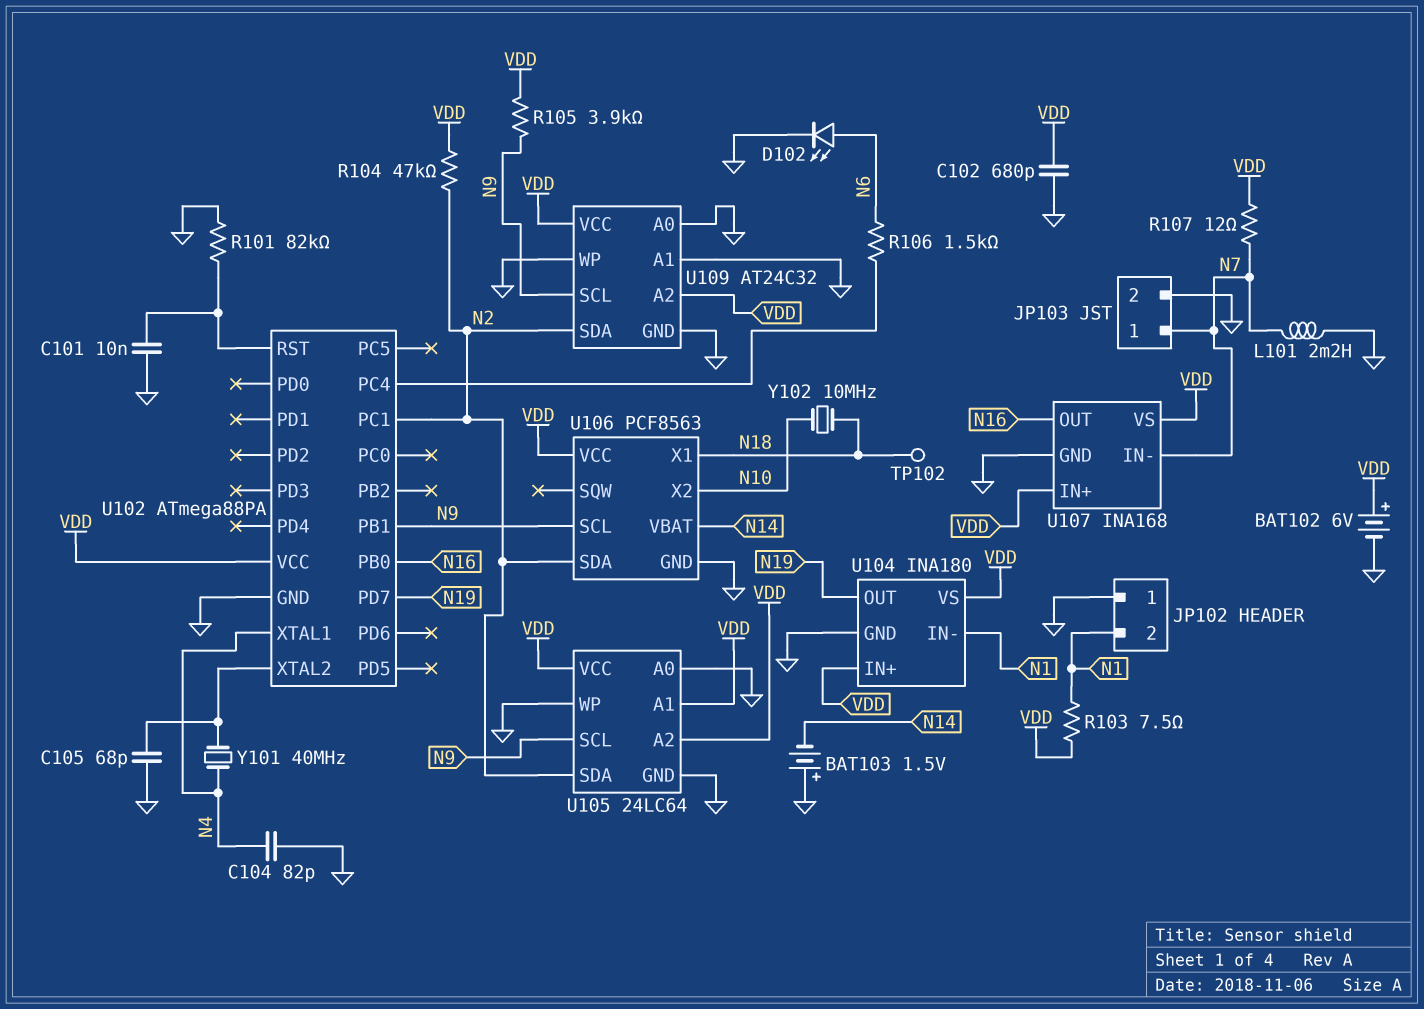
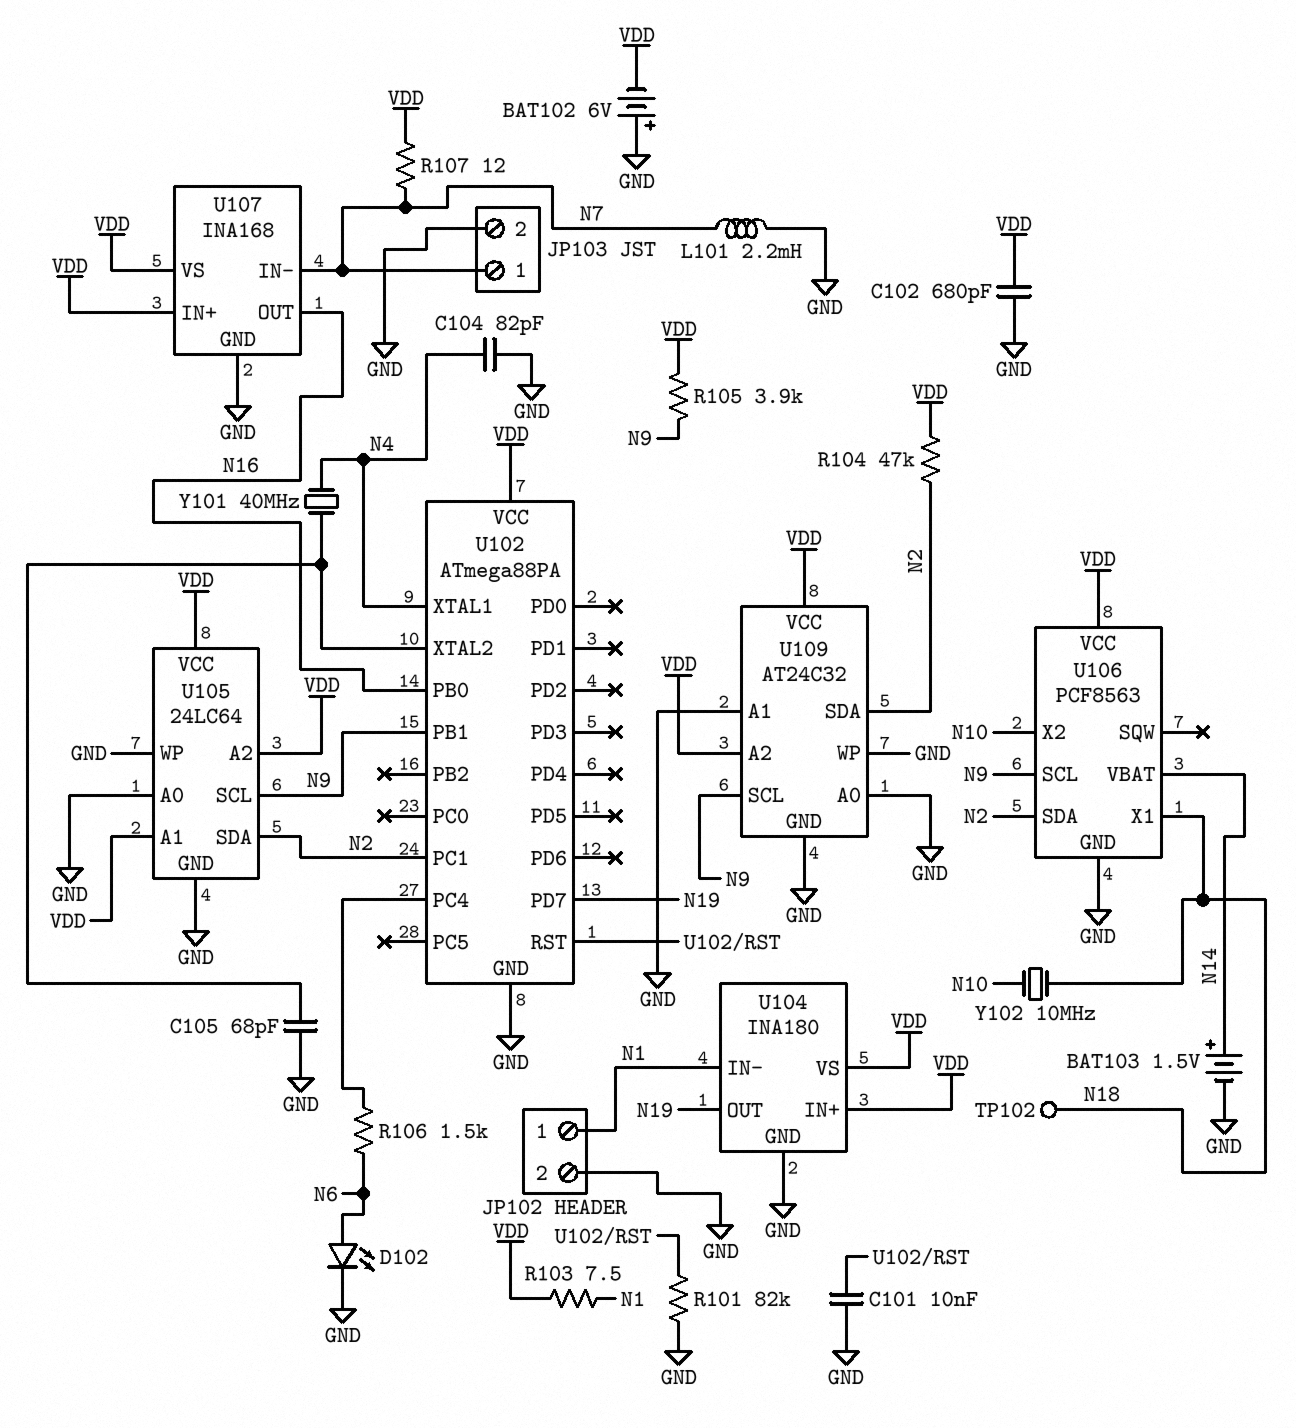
BAT102: 6V (plus VDD, minus GND) -> 6V (plus GND, minus VDD)
BAT103: 1.5V (plus GND, minus N14) -> 1.5V (plus N14, minus GND)
JP102 pin 1: GND -> N1
JP102 pin 2: N1 -> GND

